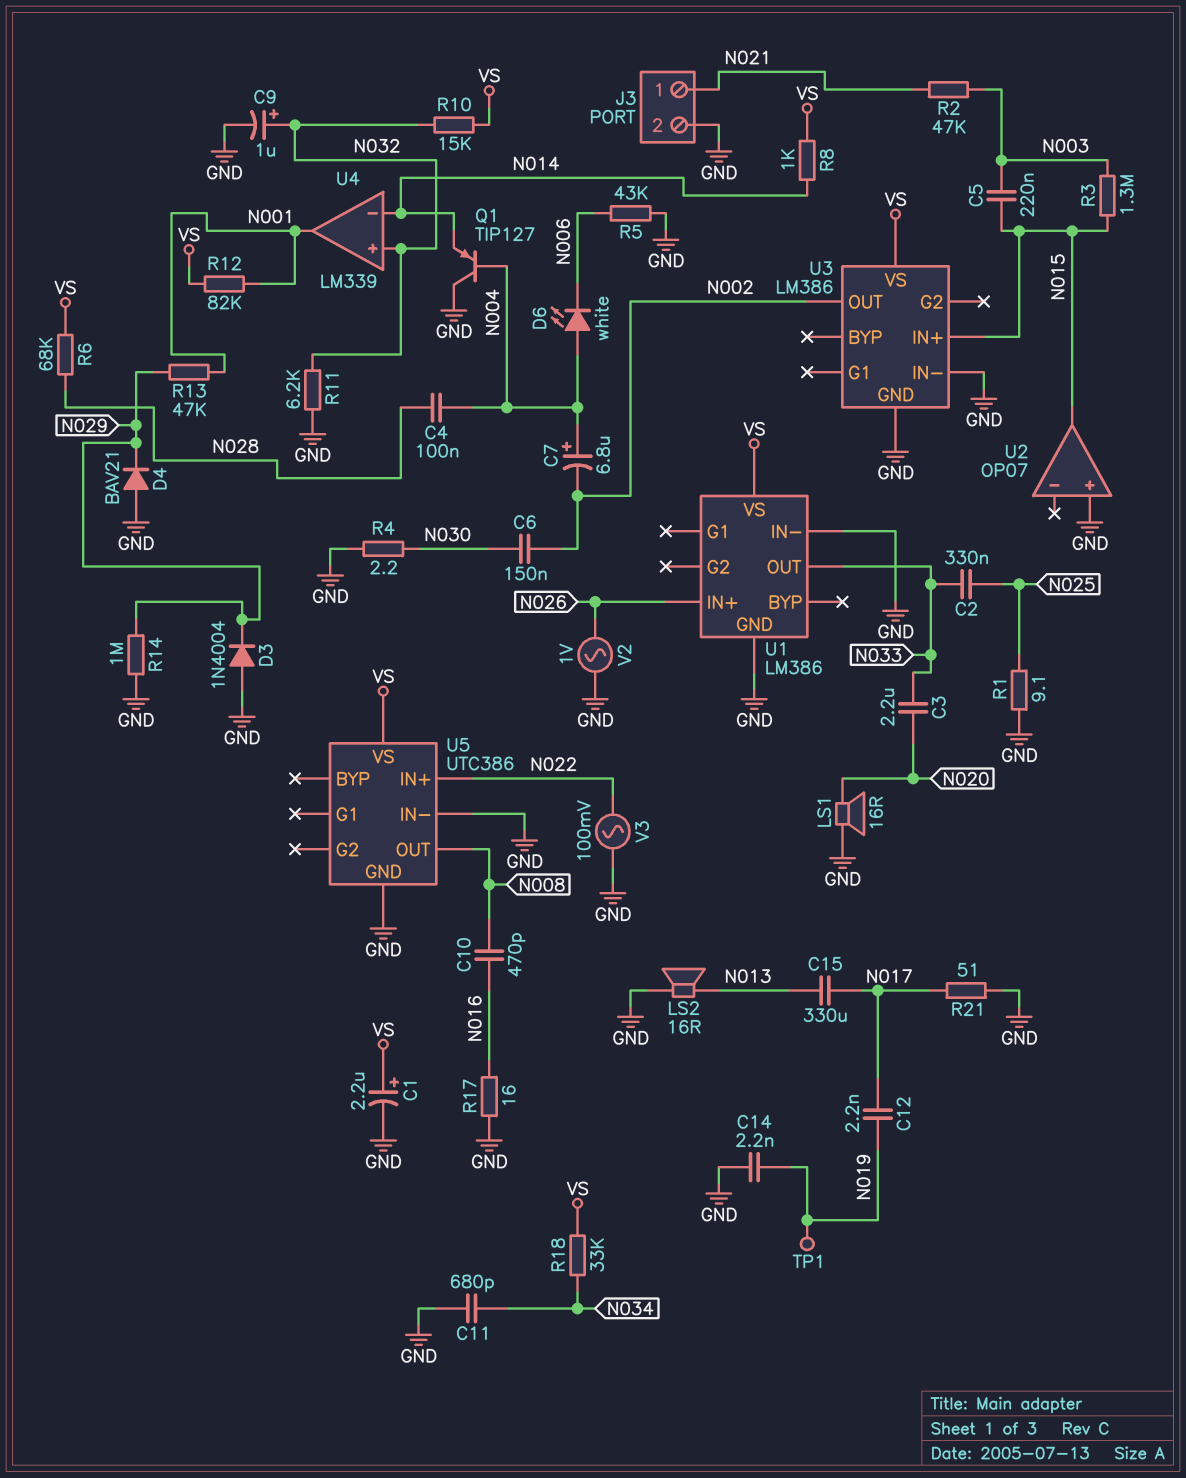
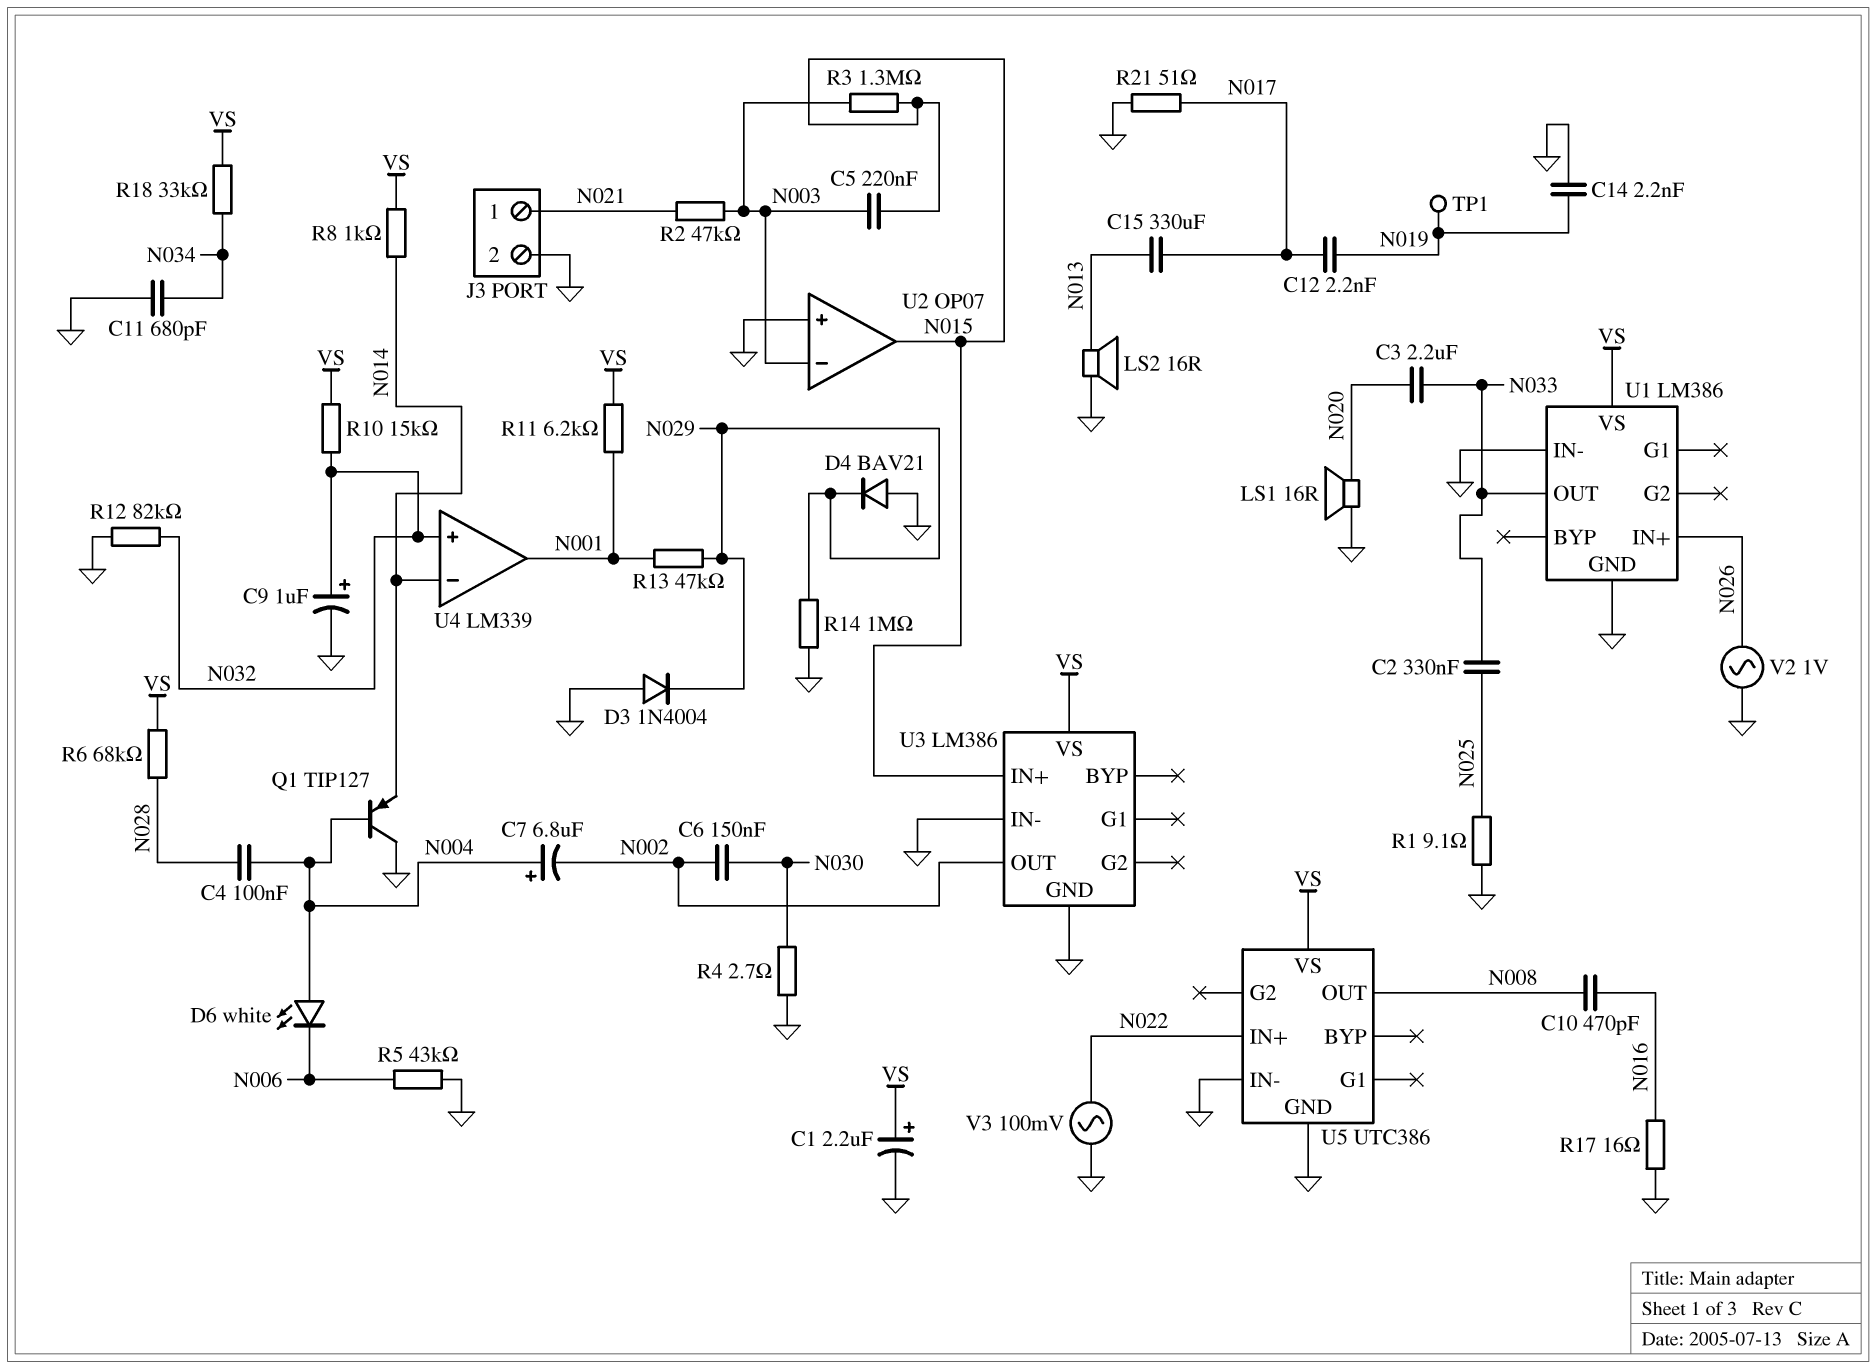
R4: 2.2 (GND, N030) -> 2.7 (GND, N030)
R11: 6.2k (GND, N032) -> 6.2k (N001, VS)
R12: 82k (N001, VS) -> 82k (GND, N032)
U2 pin in-: none -> N003

